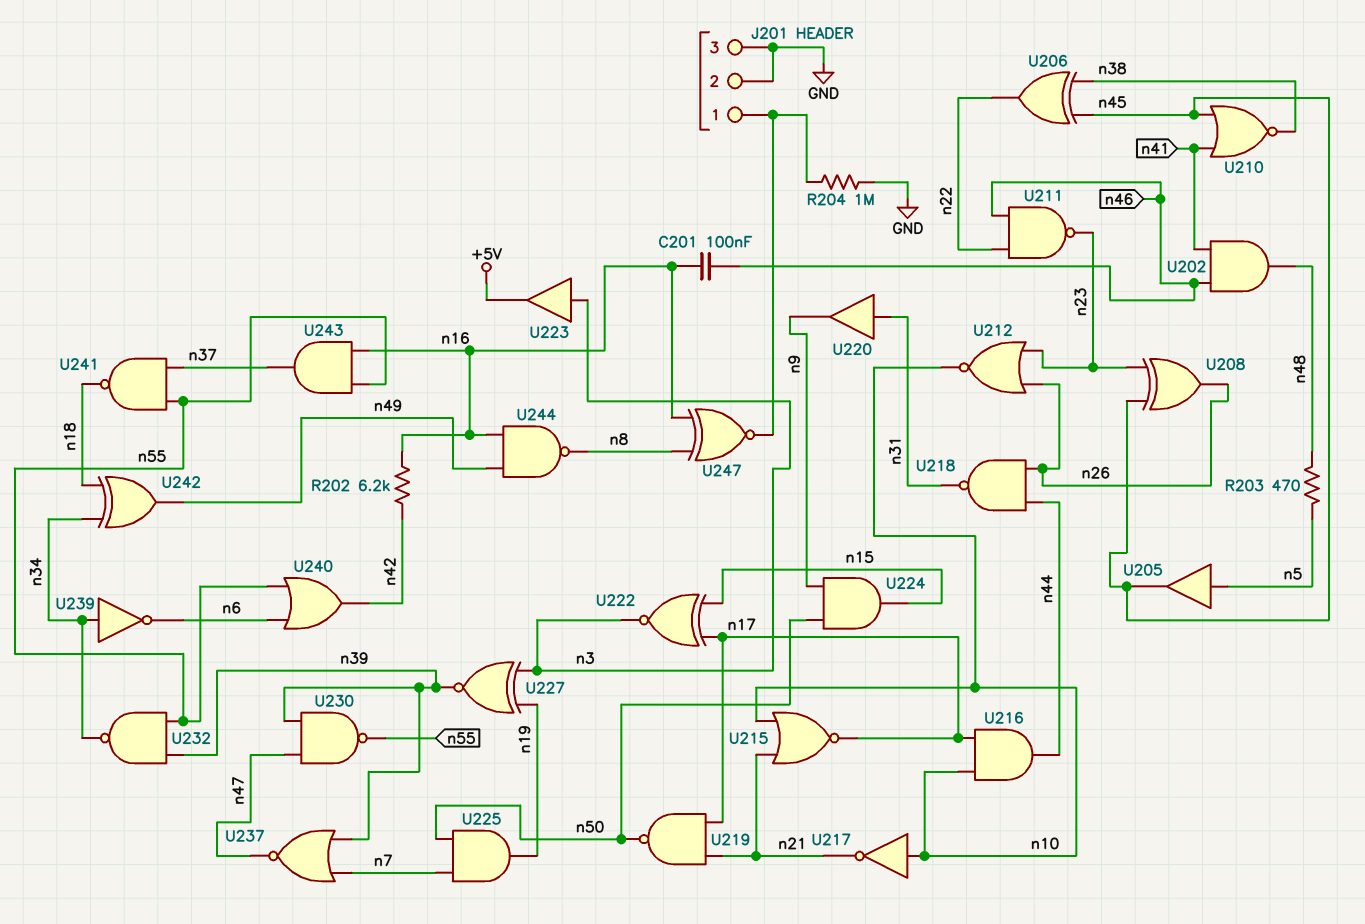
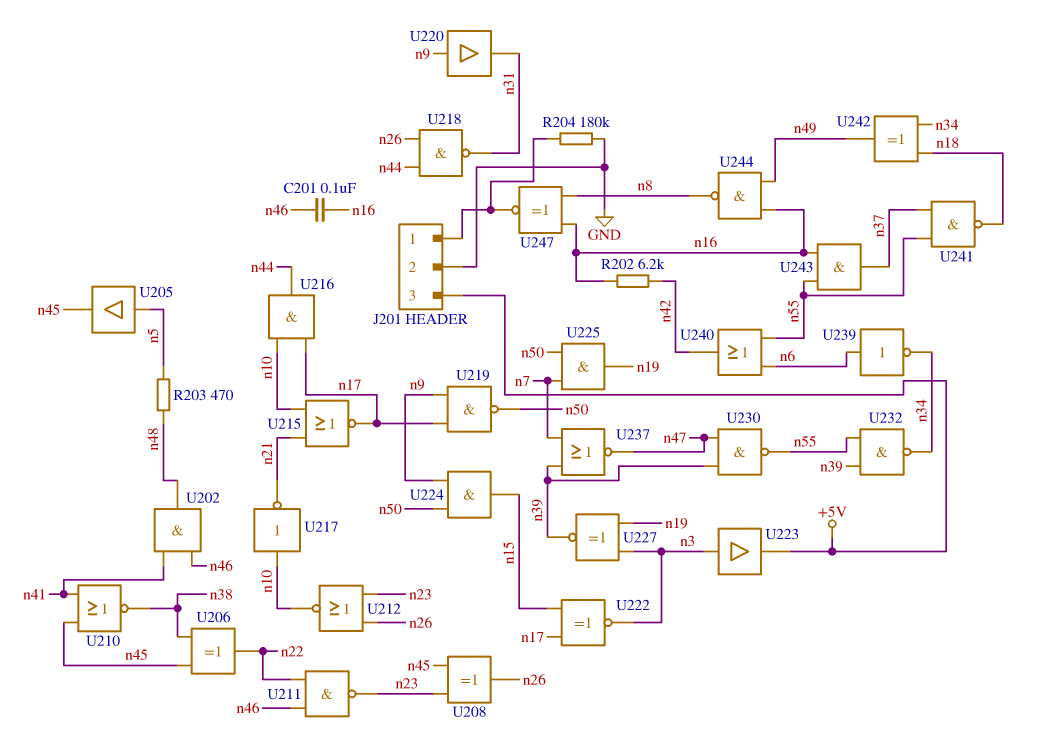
J201 pin 3: GND -> +5V
R204: 1M (GND, J201/1) -> 180k (GND, J201/1)
U219: NAND (in n17, in n21, out n50) -> NAND (in n9, in n17, out n50)
U220: buffer (in n31, out n9) -> buffer (in n9, out n31)
U239: NOT (in n34, out n6) -> NOT (in n6, out n34)

